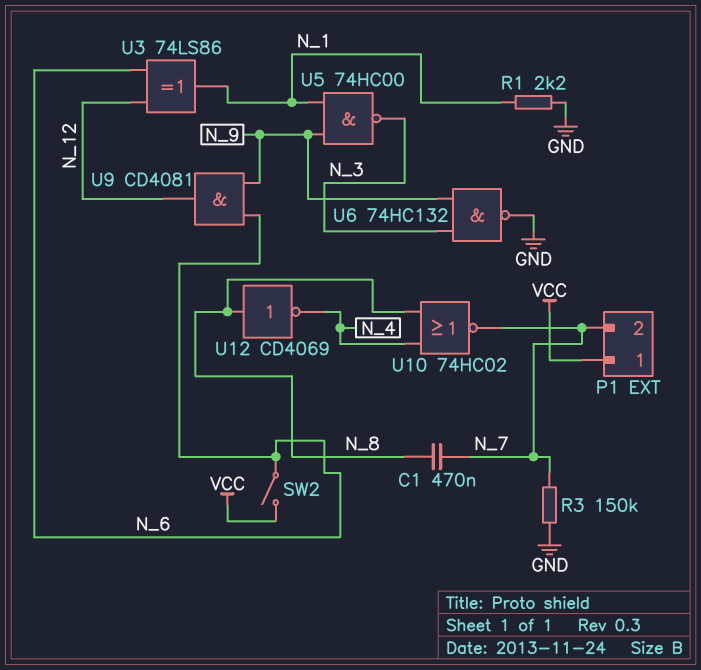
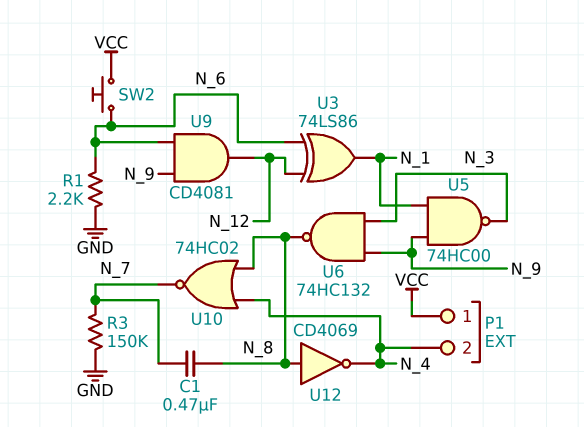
P1 pin 2: N_7 -> N_4
R1: 2.2k (GND, N_1) -> 2.2k (GND, N_6)
SW2: switch (N_6, VCC) -> button (N_6, VCC)
U6: NAND 74HC132 (in N_3, in N_9, out GND) -> NAND 74HC132 (in N_3, in N_9, out N_8)

